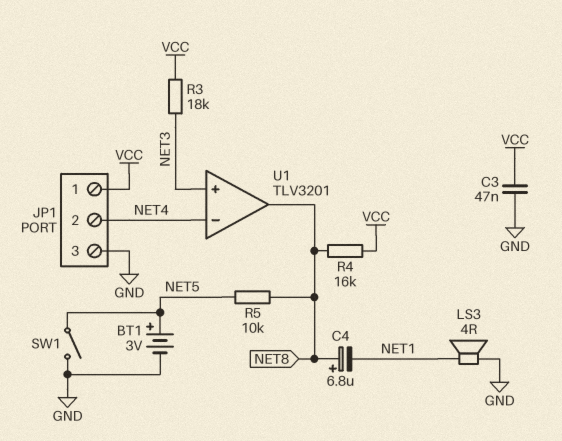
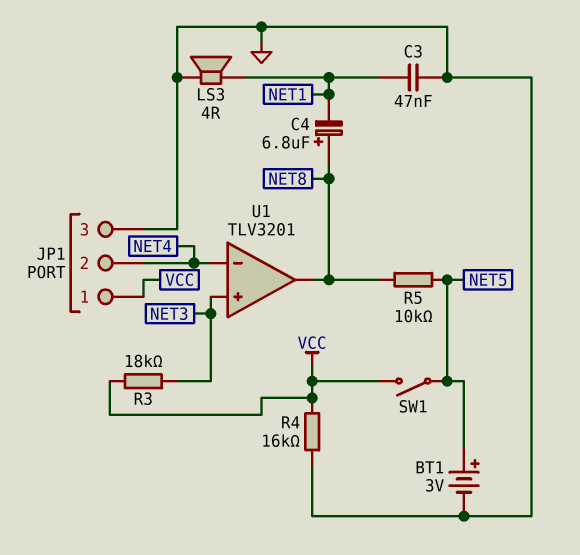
C3: 47nF (GND, VCC) -> 47nF (GND, NET1)
R4: 16k (NET8, VCC) -> 16k (GND, VCC)
SW1: switch (GND, NET5) -> switch (NET5, VCC)

